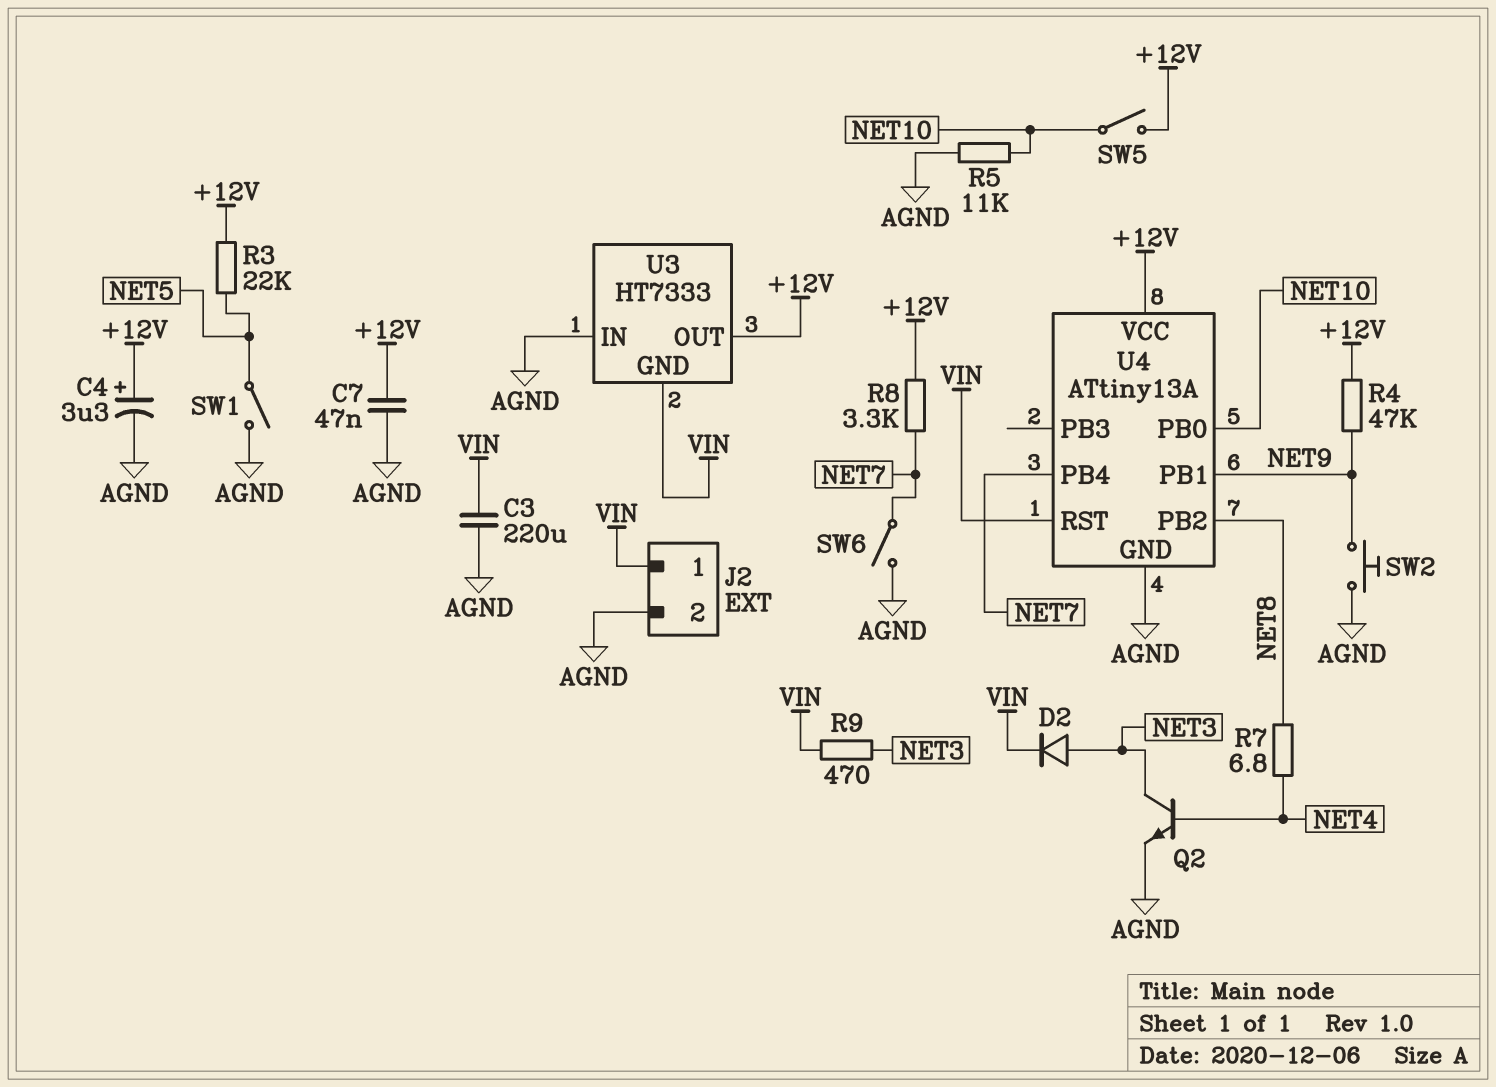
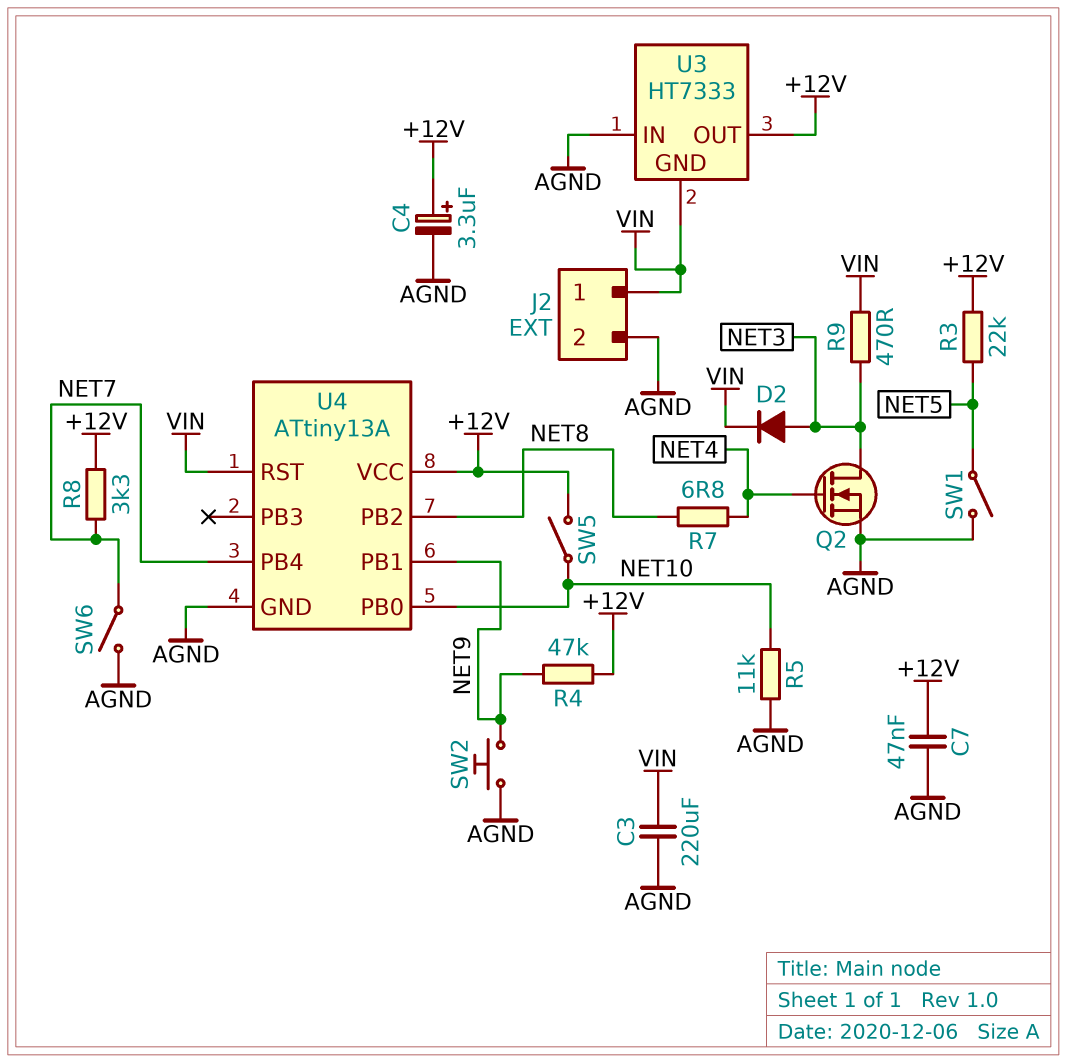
Q2: NPN (B NET4, C NET3, E AGND) -> NMOS (G NET4, D NET3, S AGND)

